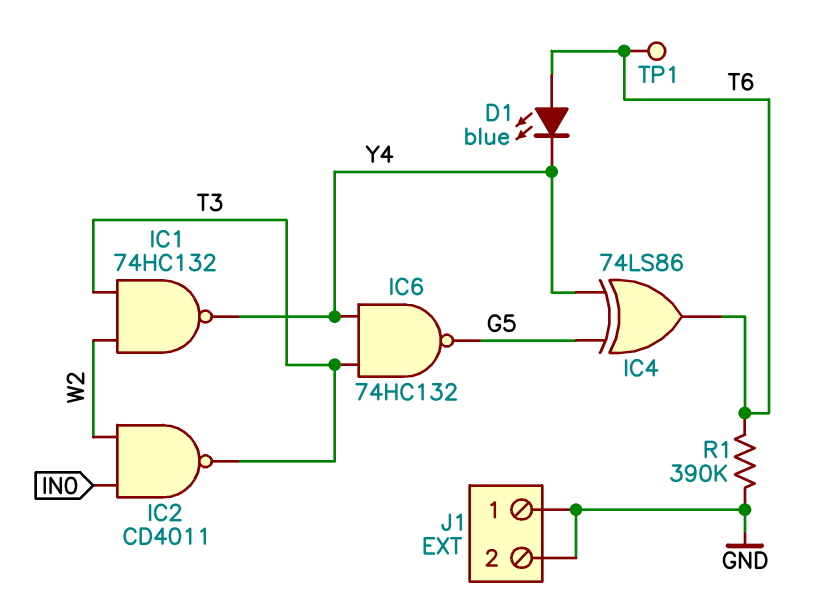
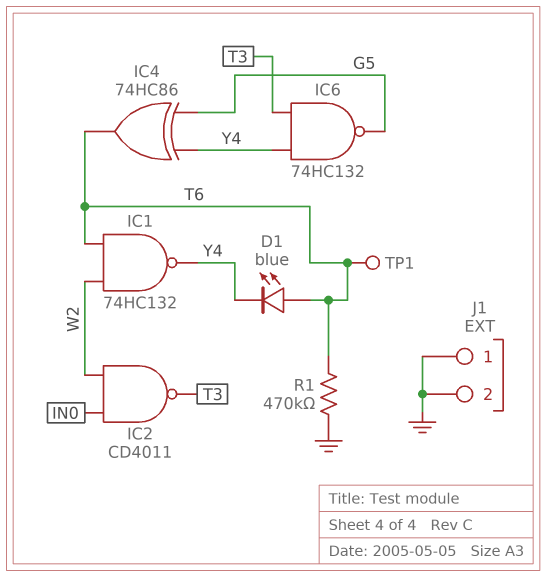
IC1: NAND 74HC132 (in T3, in W2, out Y4) -> NAND 74HC132 (in T6, in W2, out Y4)
IC4: XOR 74LS86 (in G5, in Y4, out T6) -> XOR 74HC86 (in G5, in Y4, out T6)
R1: 390k (GND, T6) -> 470k (GND, T6)

